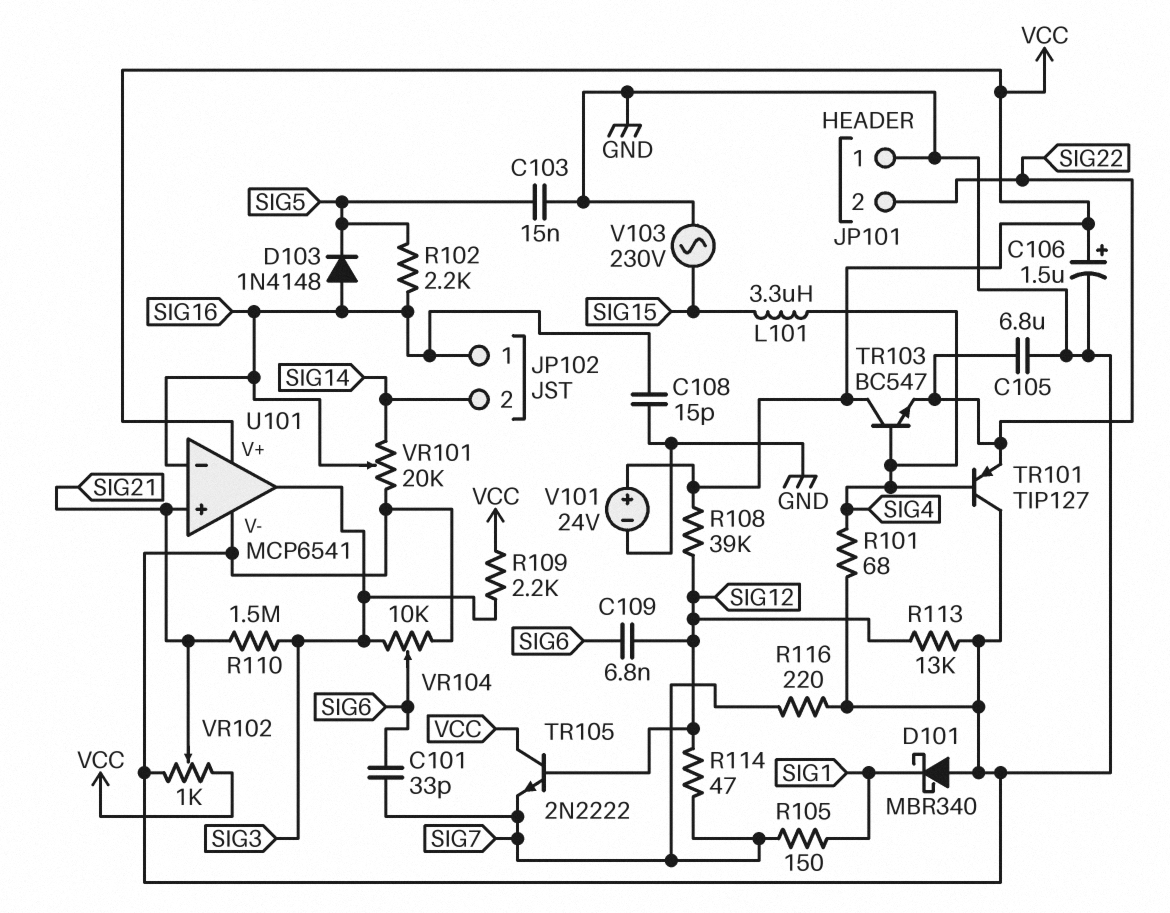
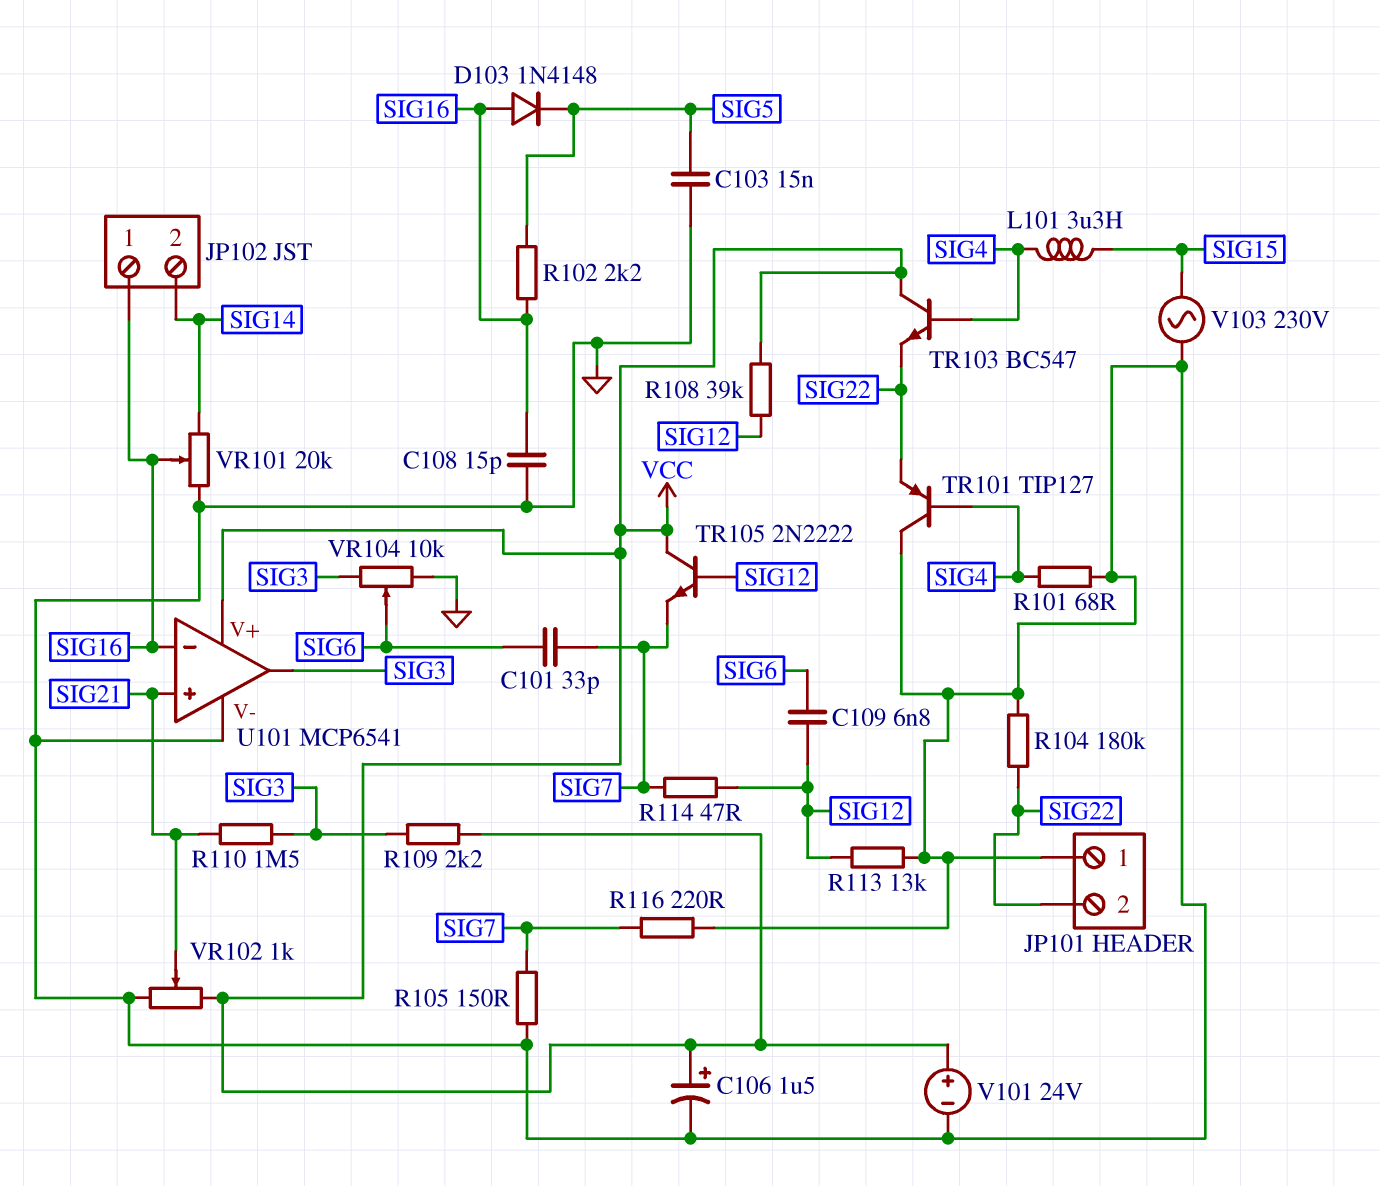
C105: 6.8uF (GND, SIG22) -> none
D101: schottky MBR340 (A GND, K SIG1) -> none
R104: none -> 180k (GND, SIG22)
R105: 150 (SIG1, SIG7) -> 150 (GND, SIG7)

